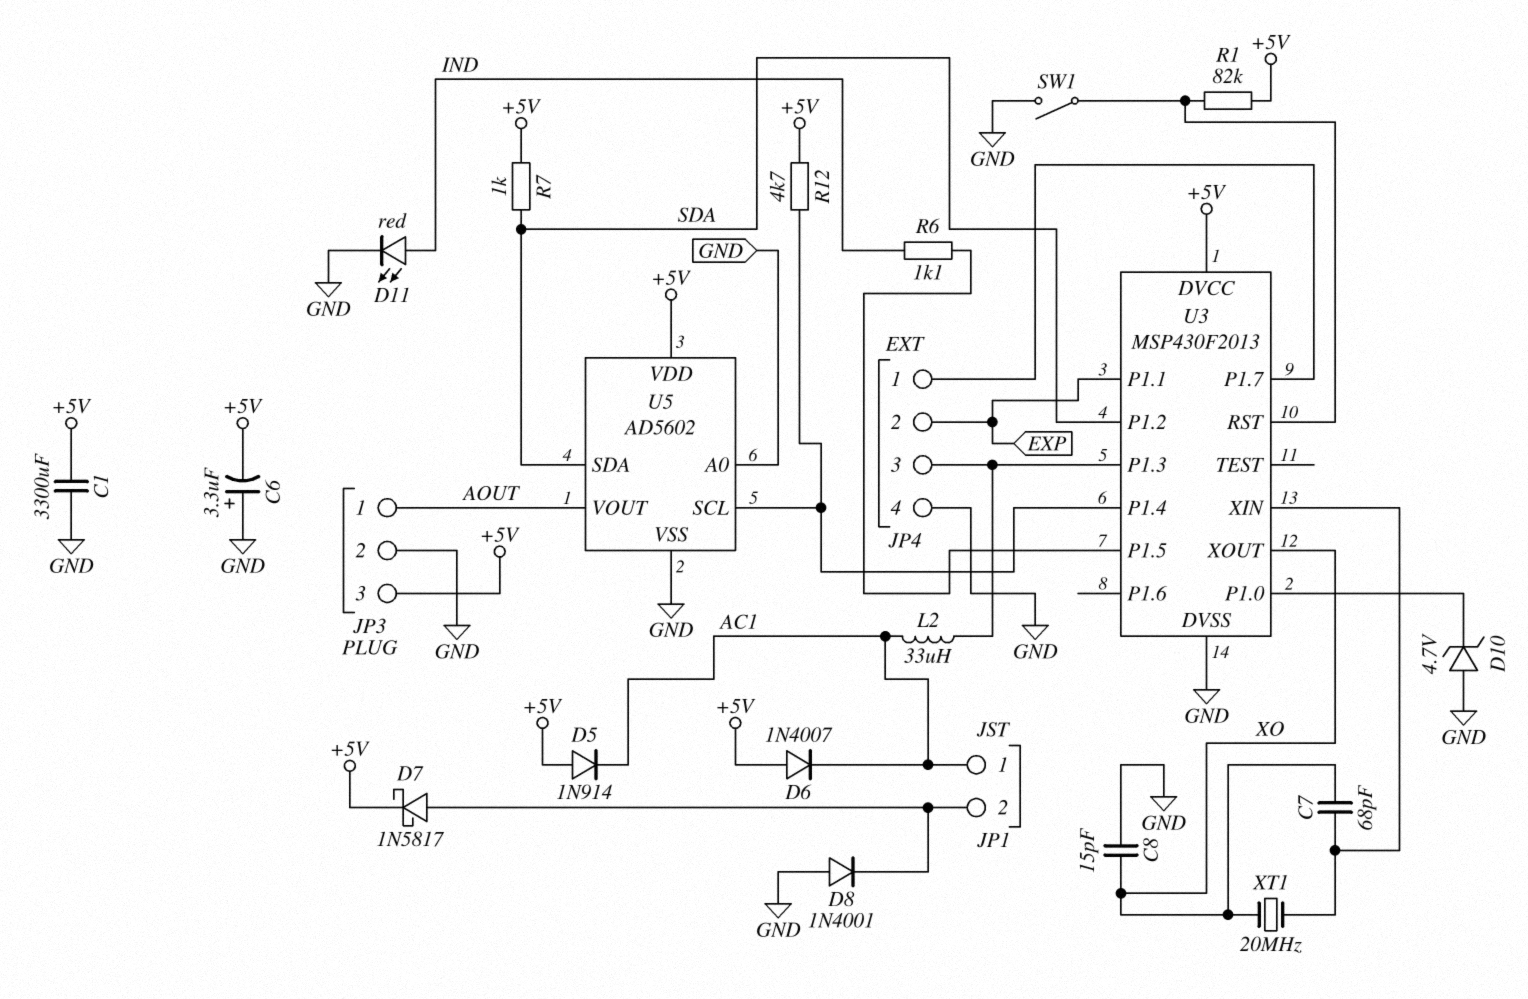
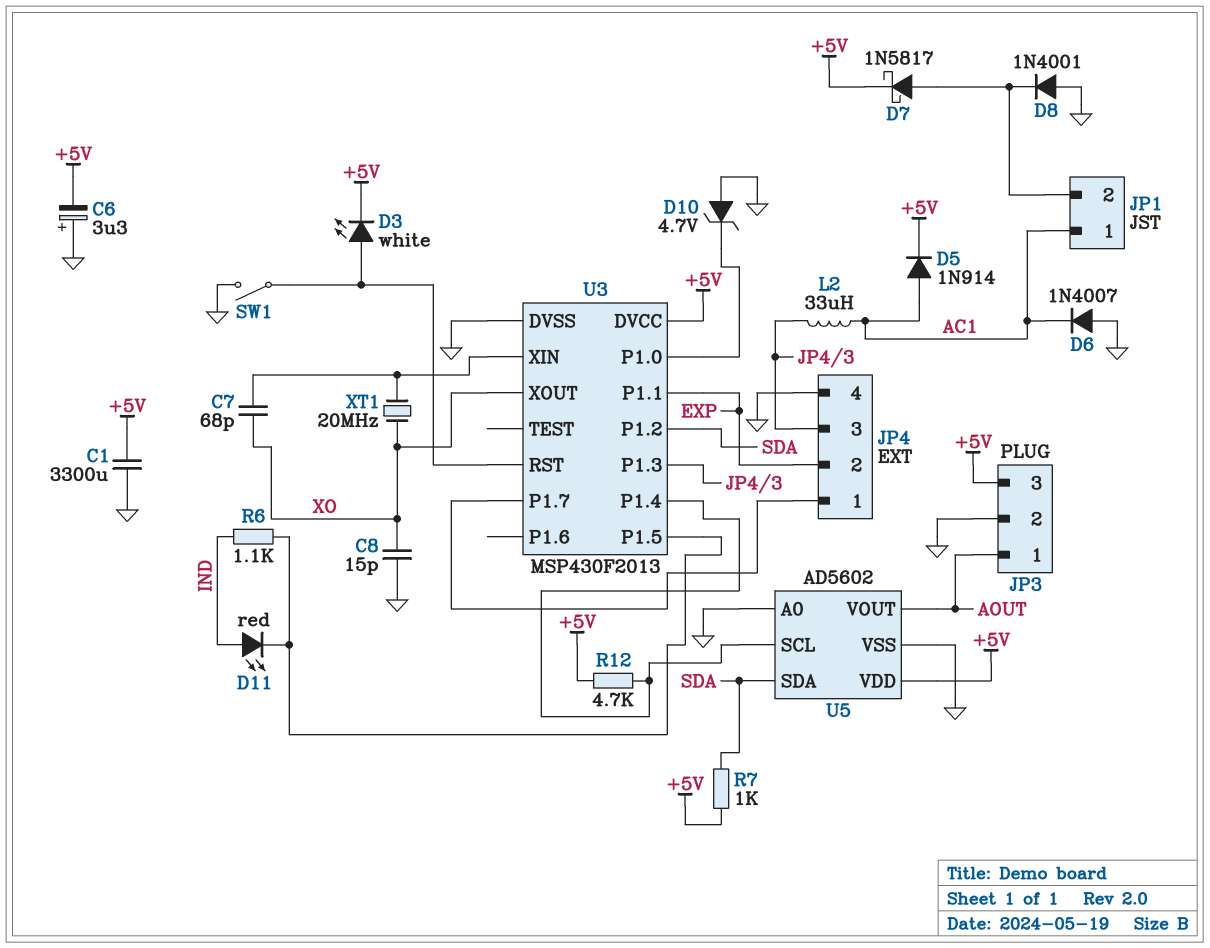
D3: none -> LED white (A U3/RST, K +5V)
D5: diode 1N914 (A +5V, K AC1) -> diode 1N914 (A AC1, K +5V)
D6: diode 1N4007 (A +5V, K AC1) -> diode 1N4007 (A GND, K AC1)
D11: LED red (A IND, K GND) -> LED red (A IND, K U3/P1.5)
R1: 82k (+5V, U3/RST) -> none

